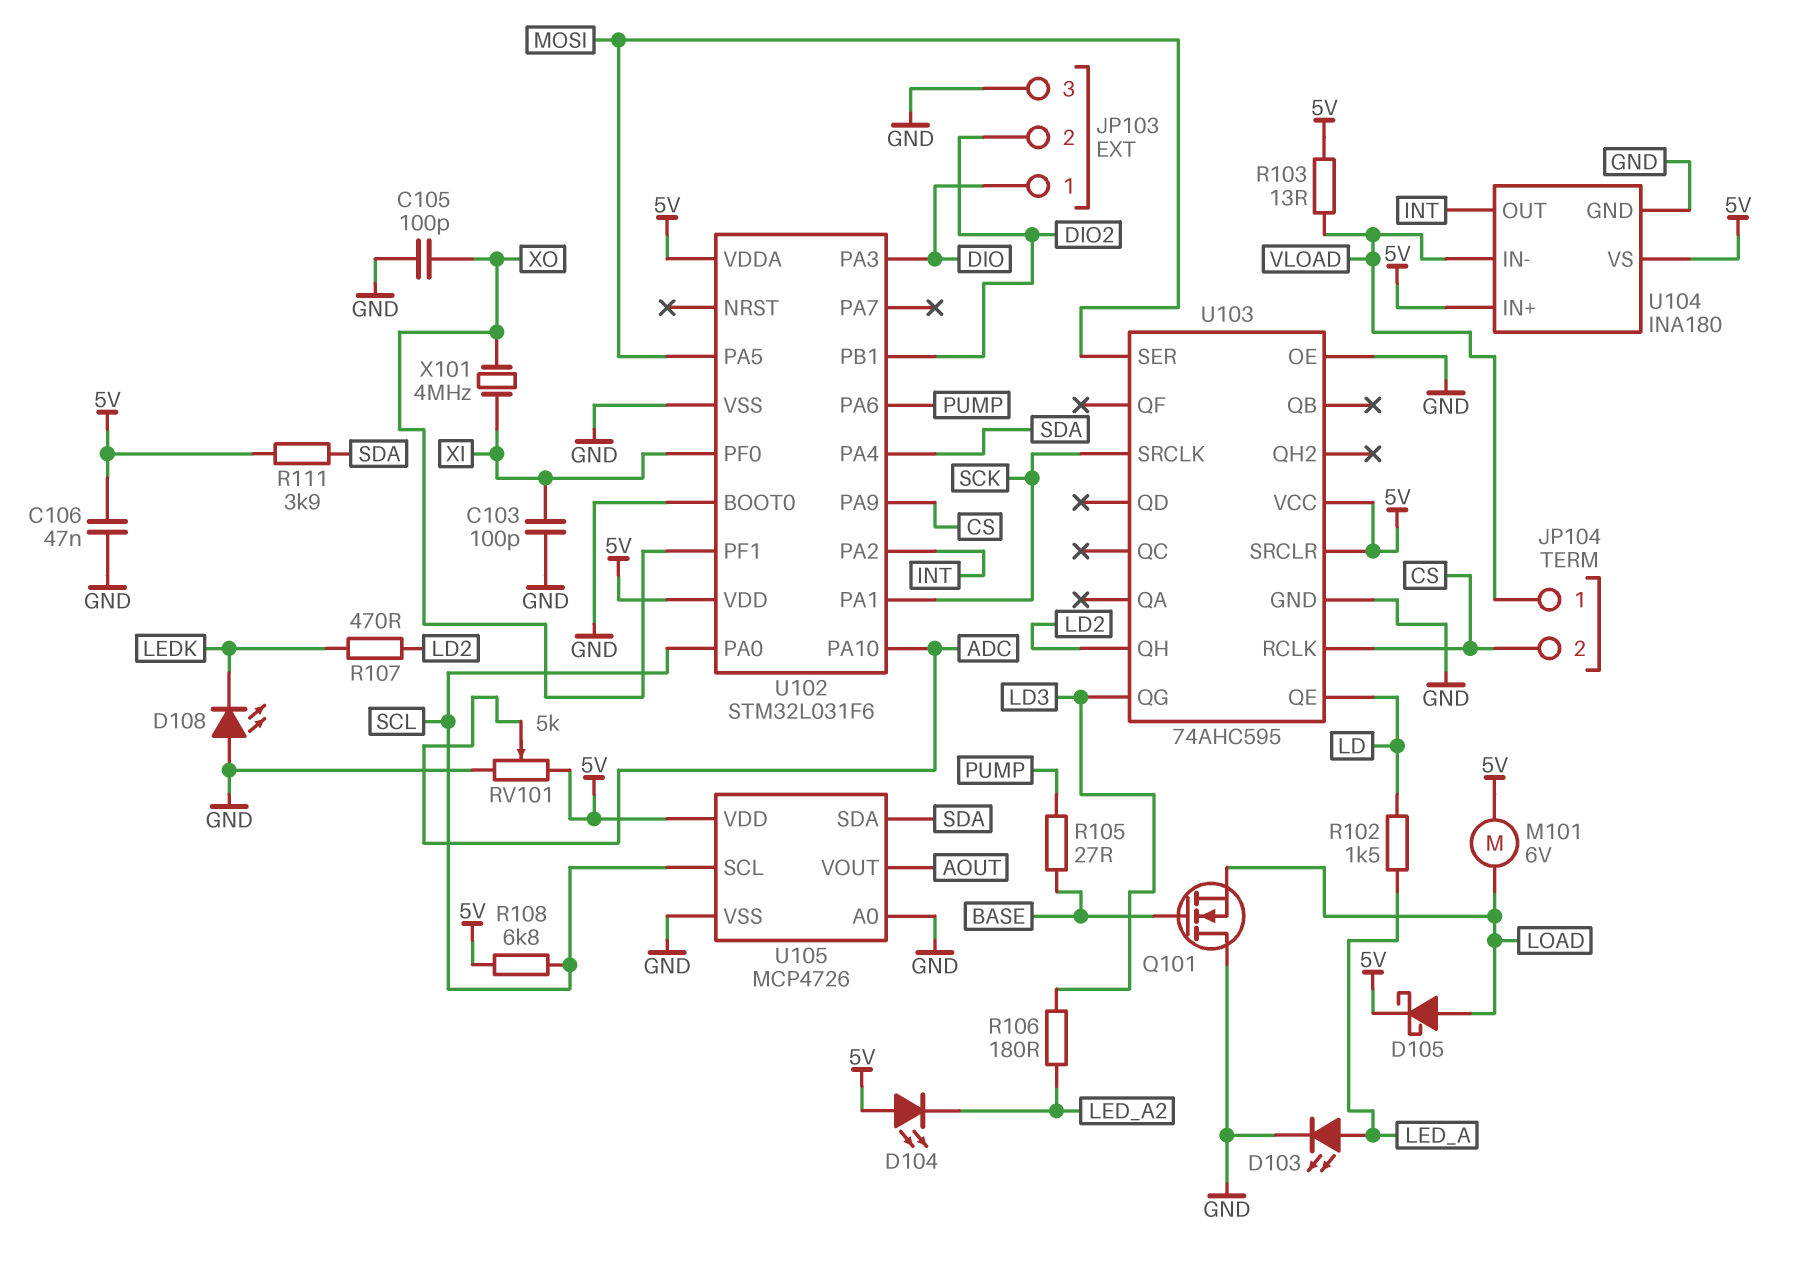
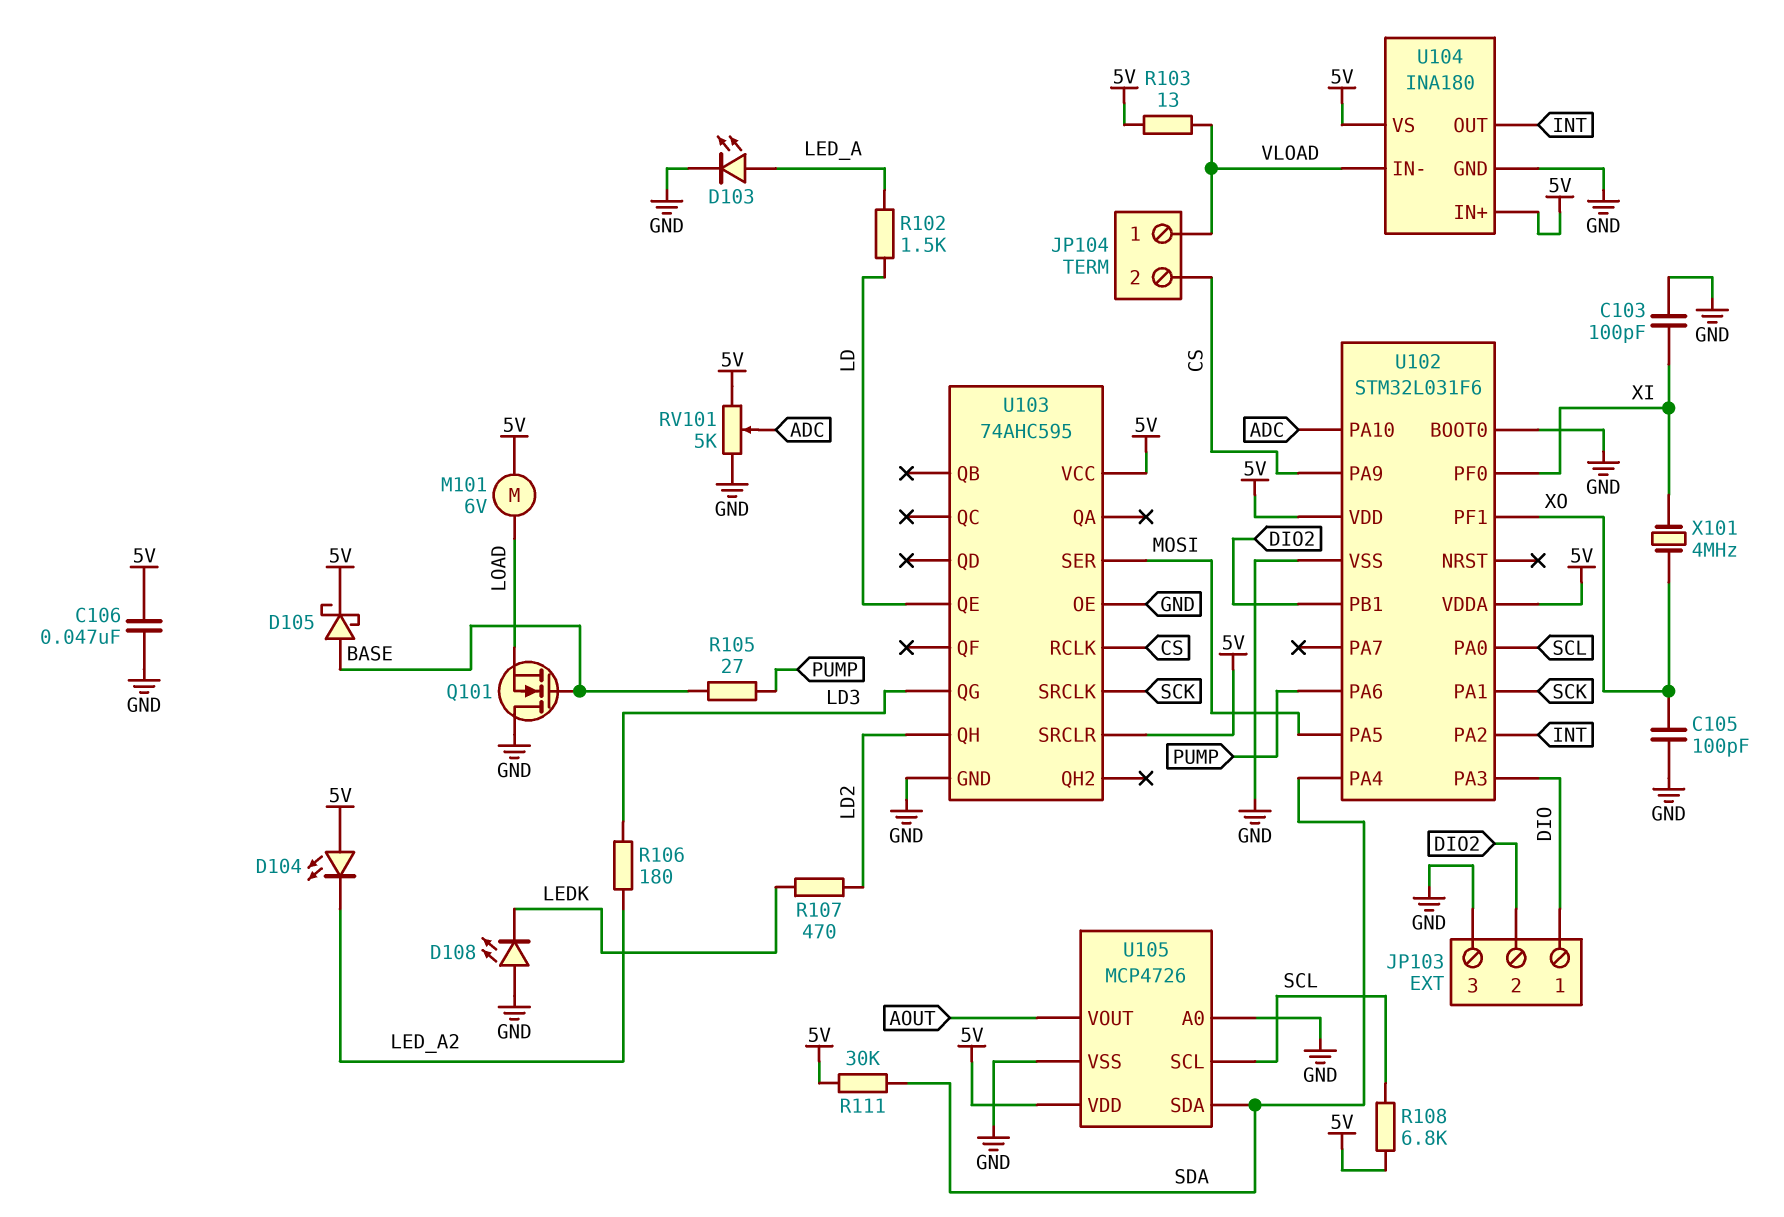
D105: schottky (A LOAD, K 5V) -> schottky (A BASE, K 5V)
R111: 3.9k (5V, SDA) -> 30k (5V, SDA)

